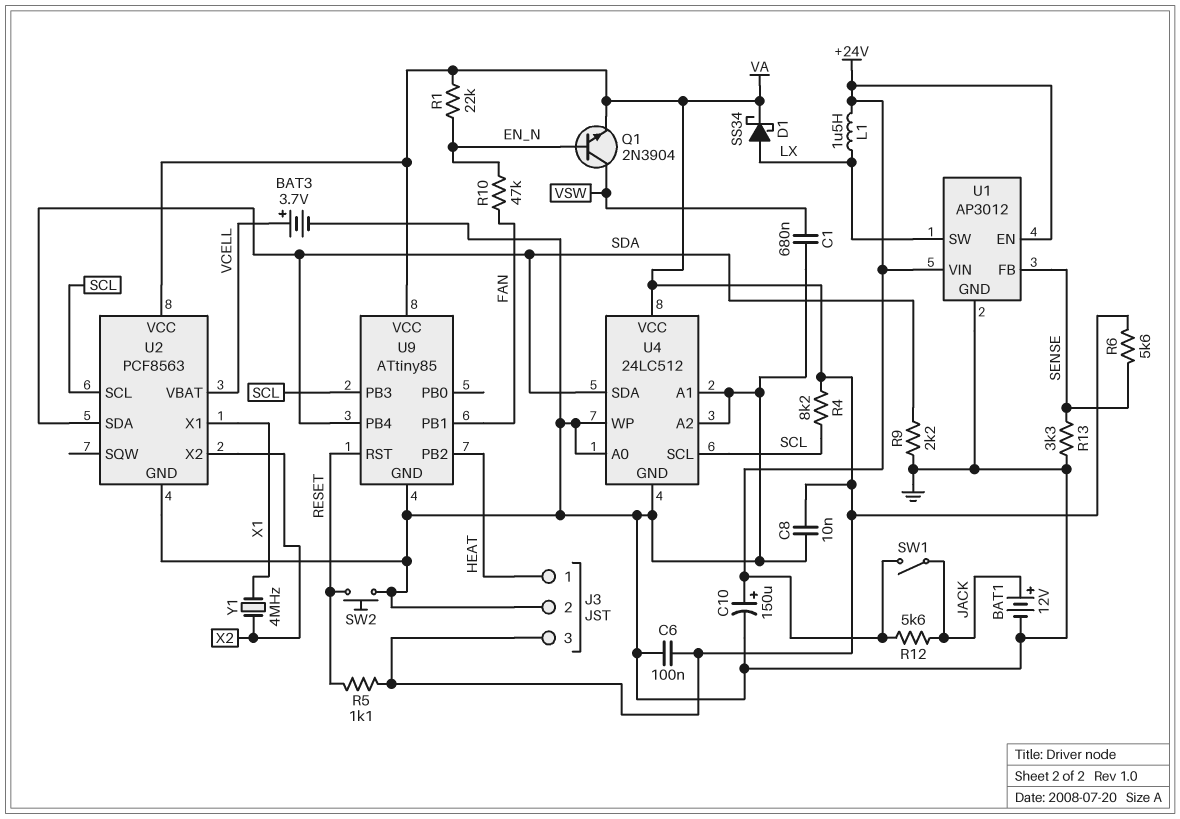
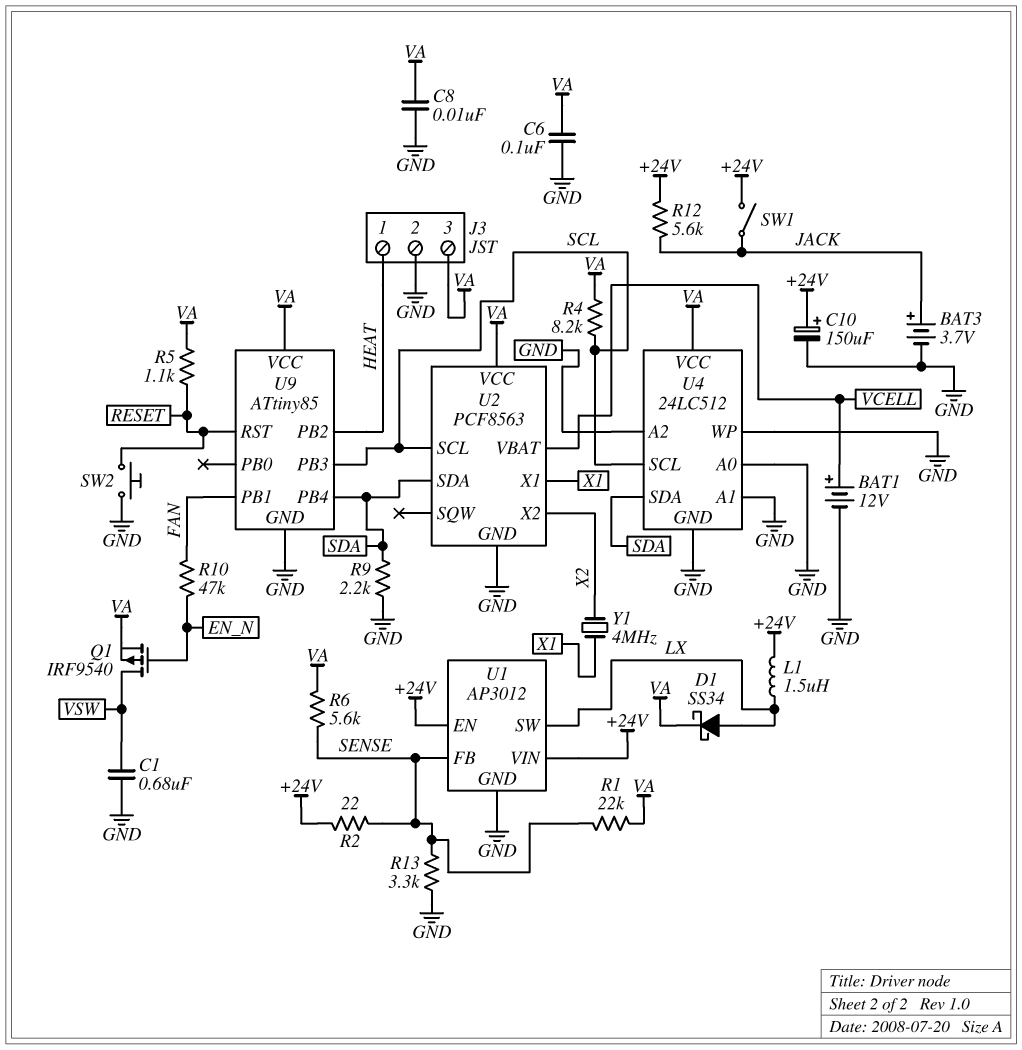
BAT1: 12V (plus JACK, minus GND) -> 12V (plus VCELL, minus GND)
BAT3: 3.7V (plus VCELL, minus GND) -> 3.7V (plus JACK, minus GND)
Q1: NPN 2N3904 (B EN_N, C VSW, E VA) -> PMOS IRF9540 (G EN_N, D VSW, S VA)
R1: 22k (EN_N, VA) -> 22k (SENSE, VA)
R2: none -> 22 (+24V, SENSE)

